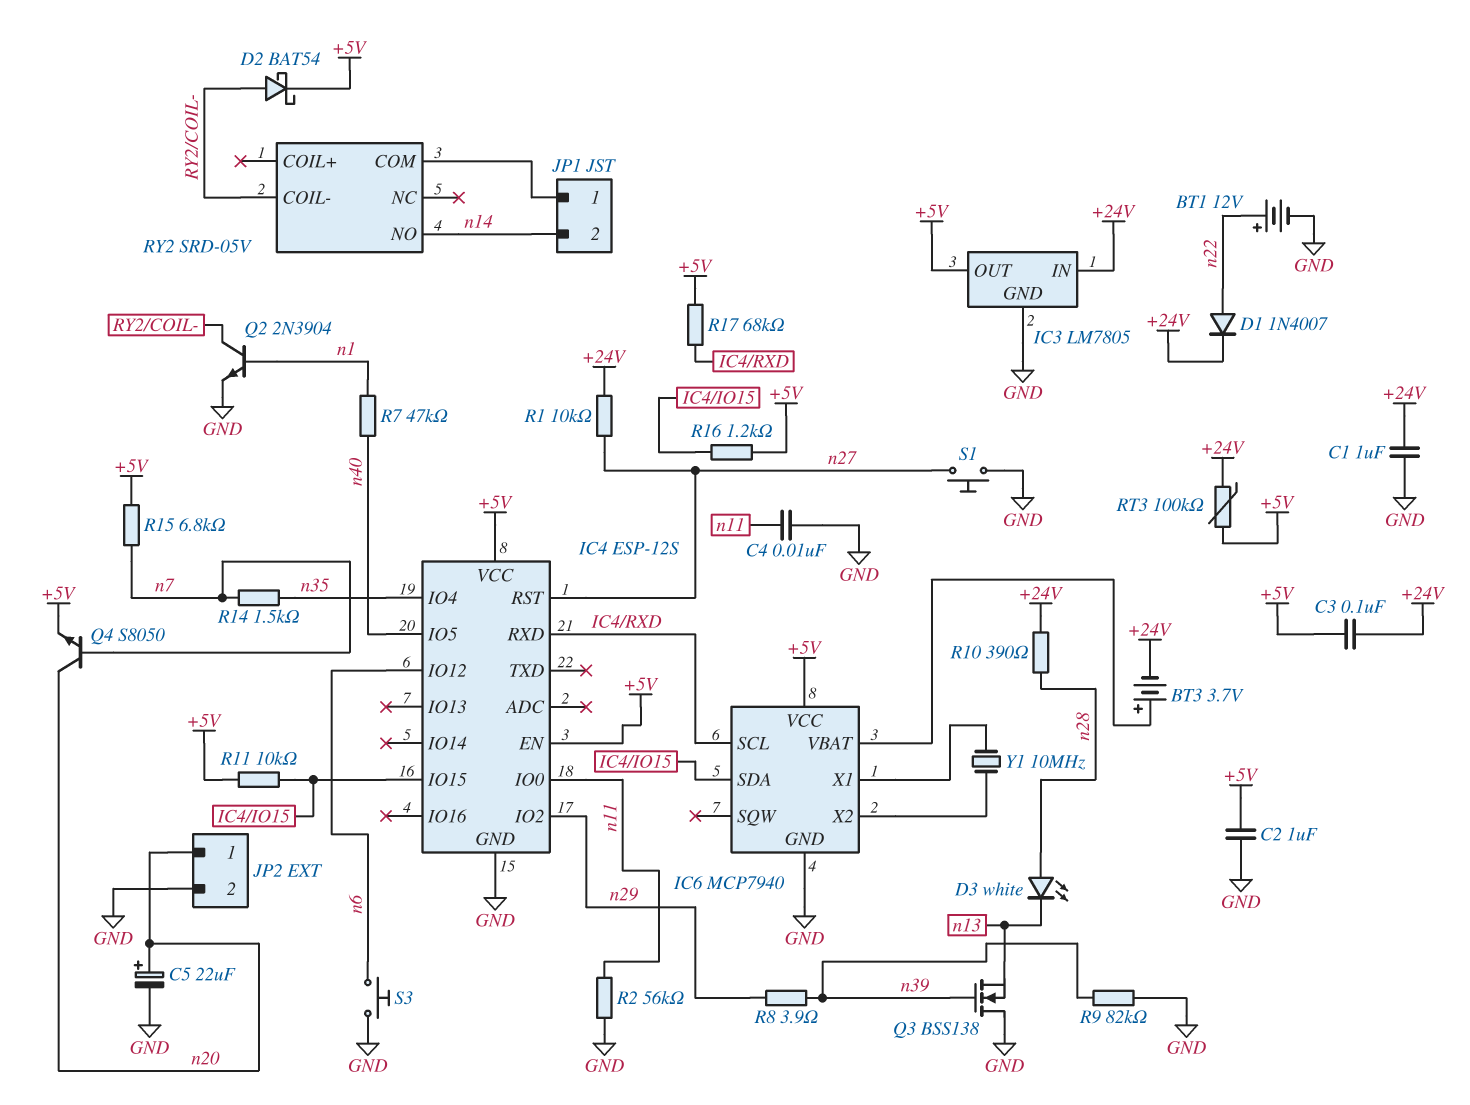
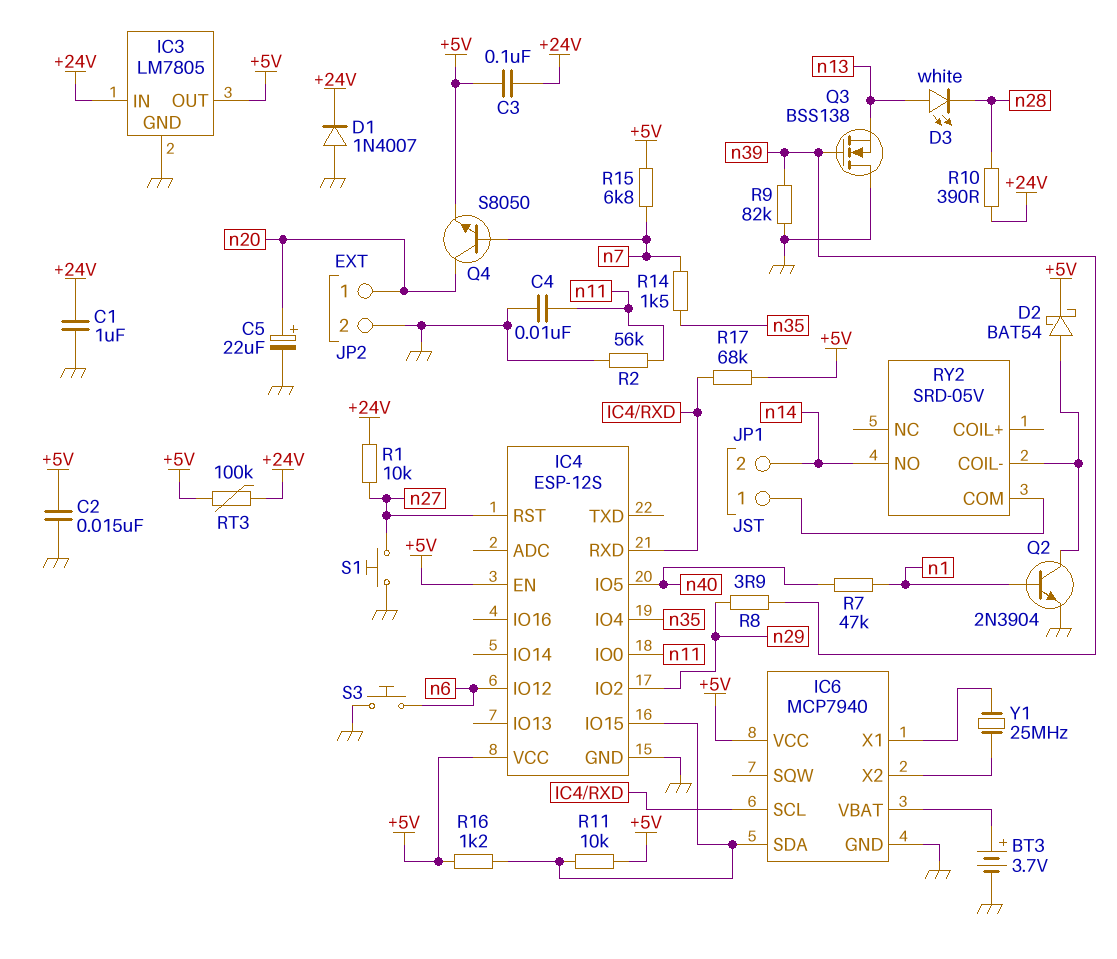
BT1: 12V (plus n22, minus GND) -> none
BT3: 3.7V (plus IC6/VBAT, minus +24V) -> 3.7V (plus IC6/VBAT, minus GND)
C2: 1uF (+5V, GND) -> 15nF (+5V, GND)
D1: diode 1N4007 (A n22, K +24V) -> diode 1N4007 (A GND, K +24V)
D3: LED white (A n28, K n13) -> LED white (A n13, K n28)
Y1: 10MHz (IC6/X1, IC6/X2) -> 25MHz (IC6/X1, IC6/X2)

